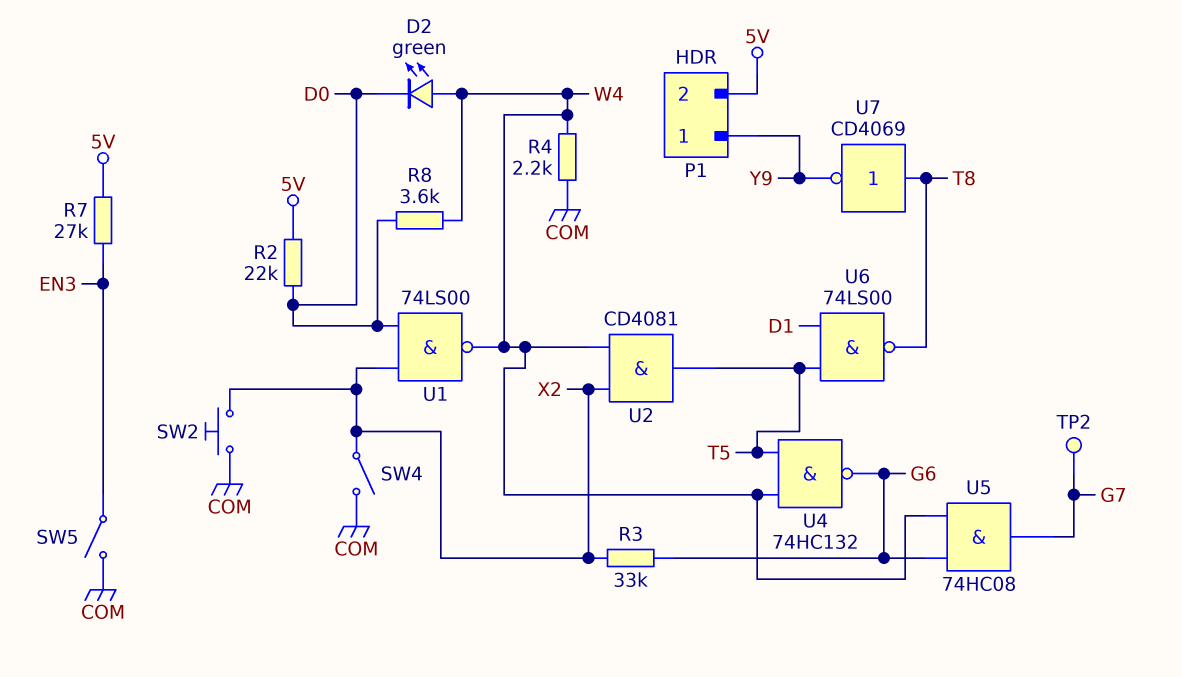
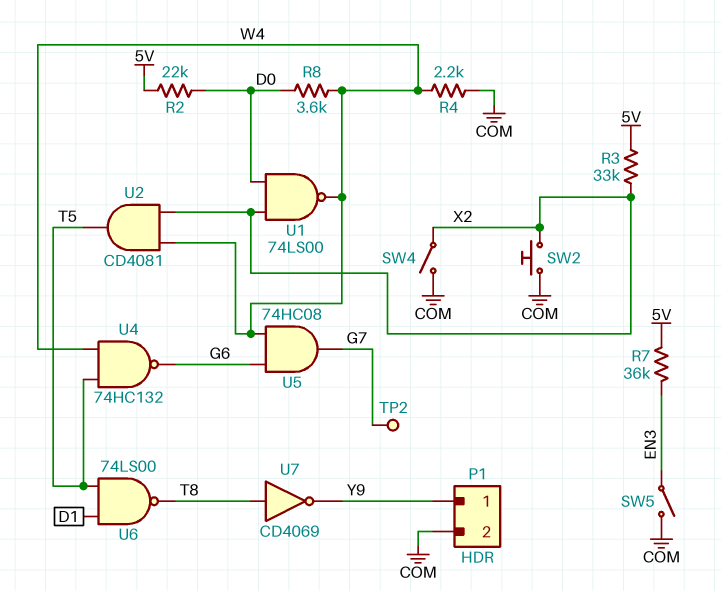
D2: LED green (A W4, K D0) -> none
P1 pin 2: 5V -> COM
R3: 33k (G6, X2) -> 33k (5V, X2)
R7: 27k (5V, EN3) -> 36k (5V, EN3)

